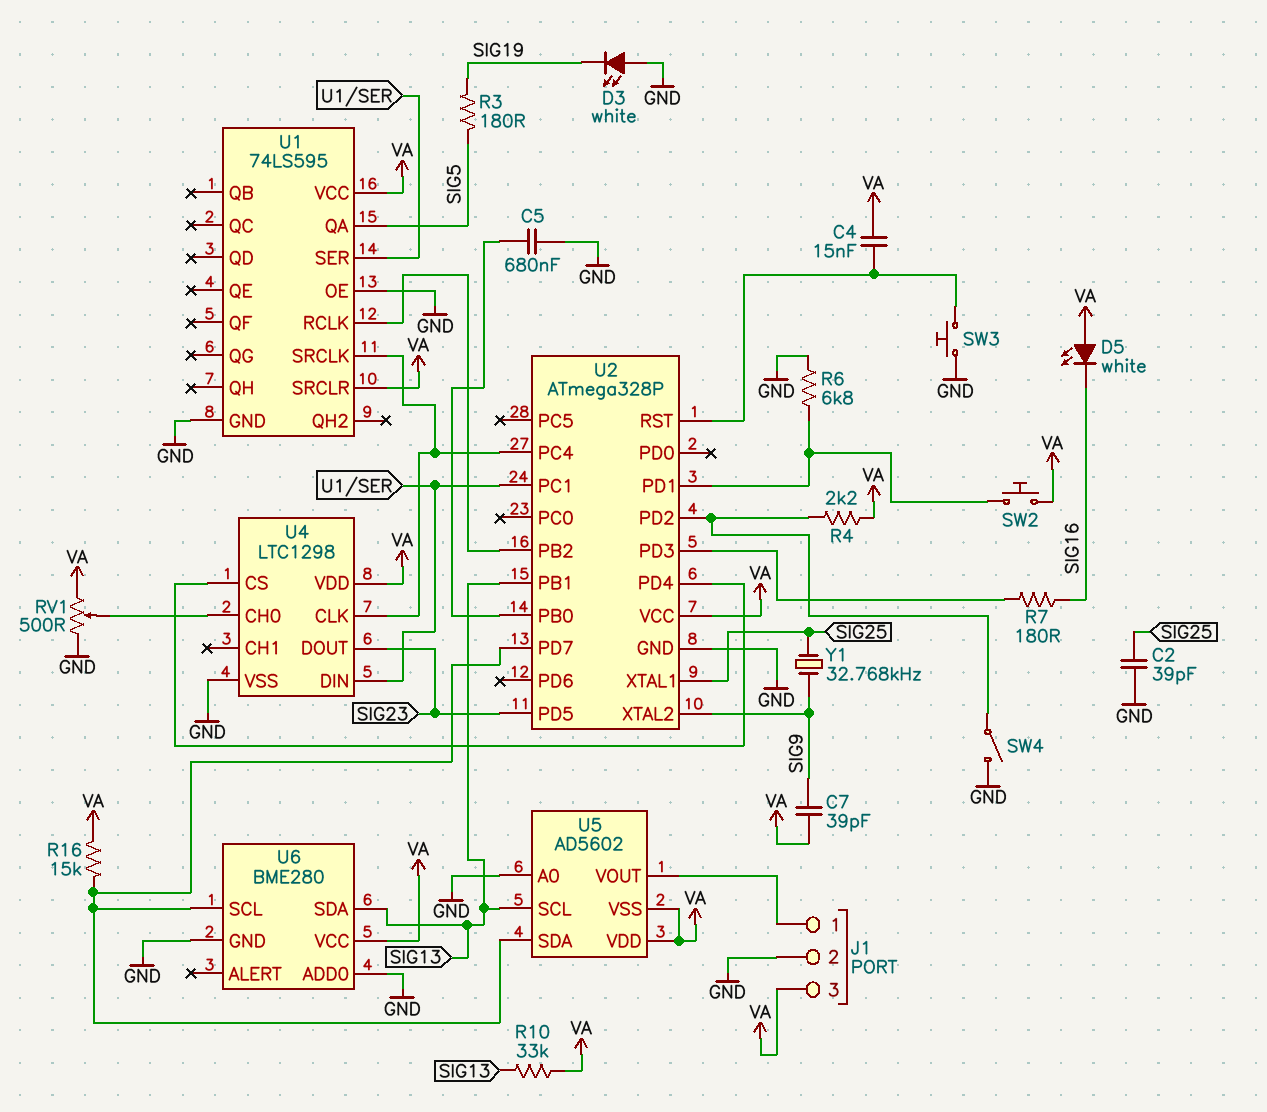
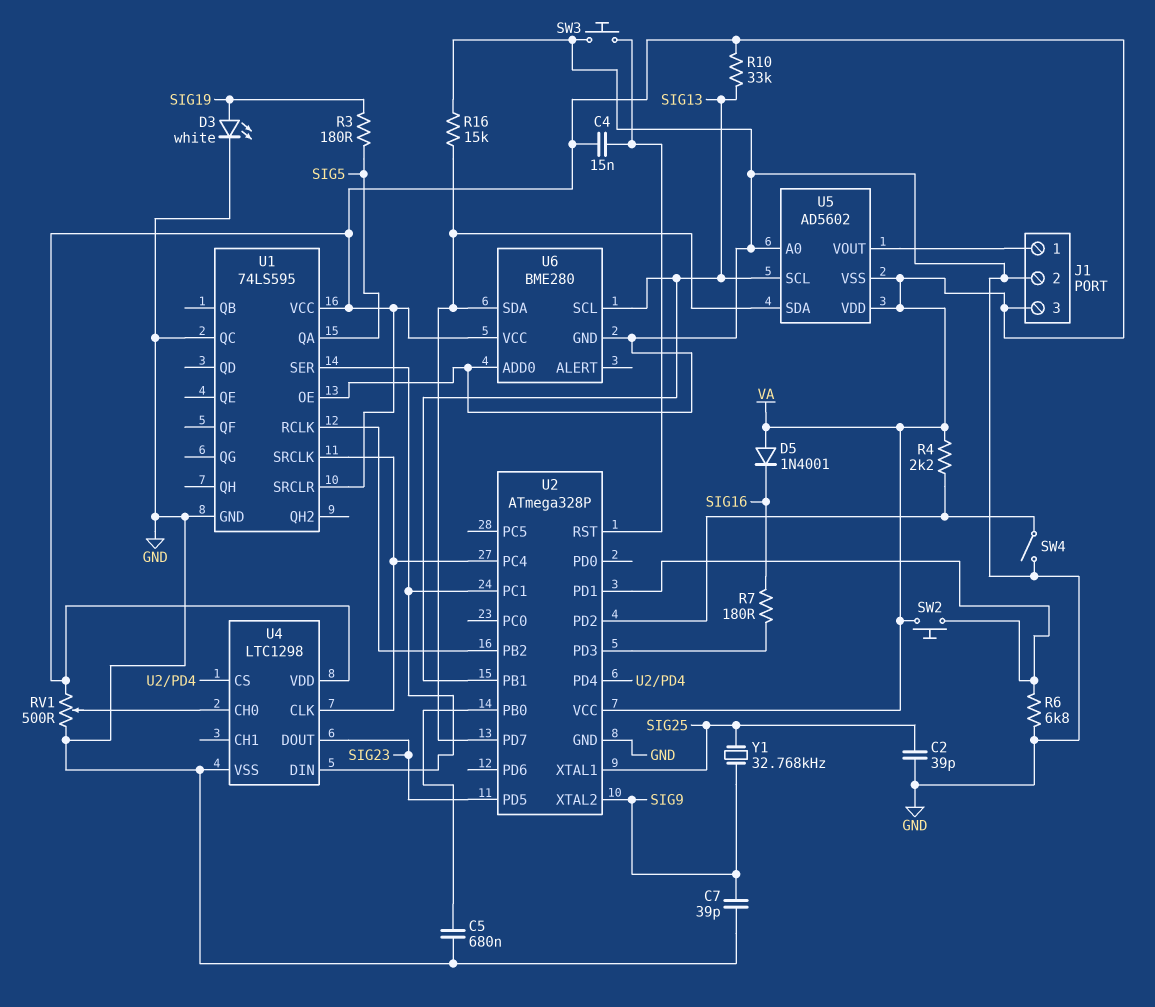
C7: 39pF (SIG9, VA) -> 39pF (GND, SIG9)
D3: LED white (A GND, K SIG19) -> LED white (A SIG19, K GND)
D5: LED white (A VA, K SIG16) -> diode 1N4001 (A VA, K SIG16)
R16: 15k (U2/PD7, VA) -> 15k (GND, U2/PD7)
U1 pin QC: none -> GND
U6 pin SCL: U2/PD7 -> SIG13
U6 pin SDA: SIG13 -> U2/PD7

